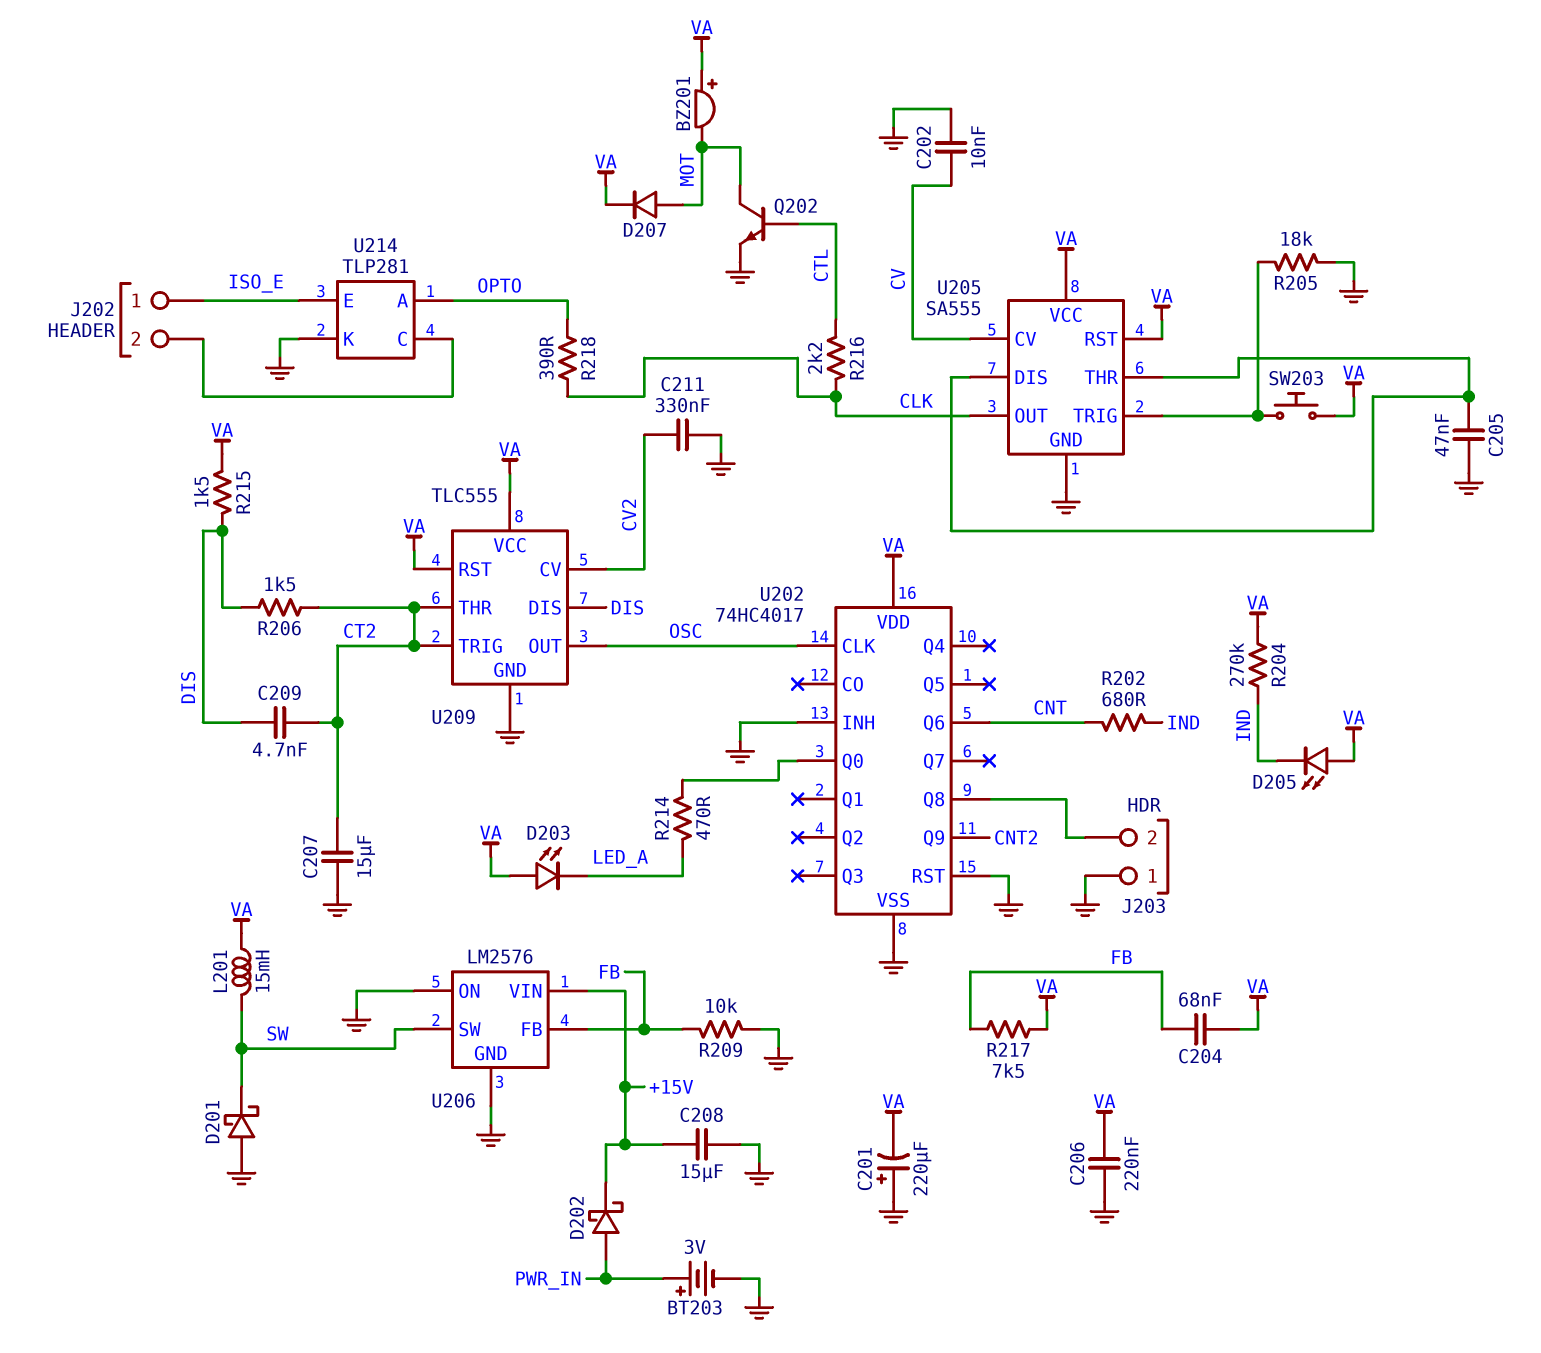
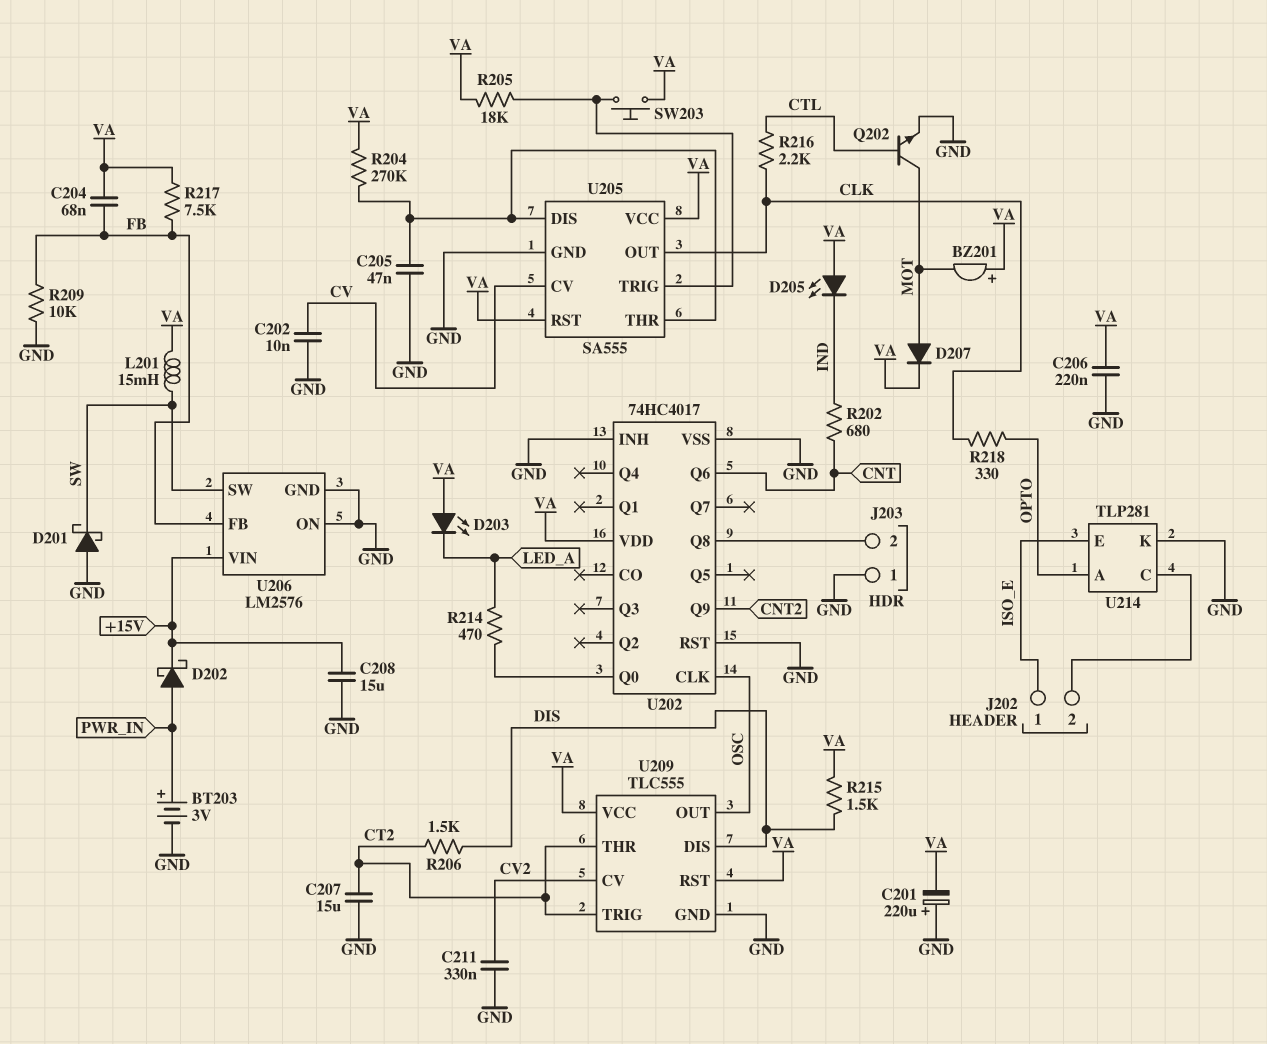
C209: 4.7nF (CT2, DIS) -> none
R204: 270k (IND, VA) -> 270k (U205/DIS, VA)
R205: 18k (GND, U205/TRIG) -> 18k (U205/TRIG, VA)
R218: 390 (CLK, OPTO) -> 330 (CLK, OPTO)

